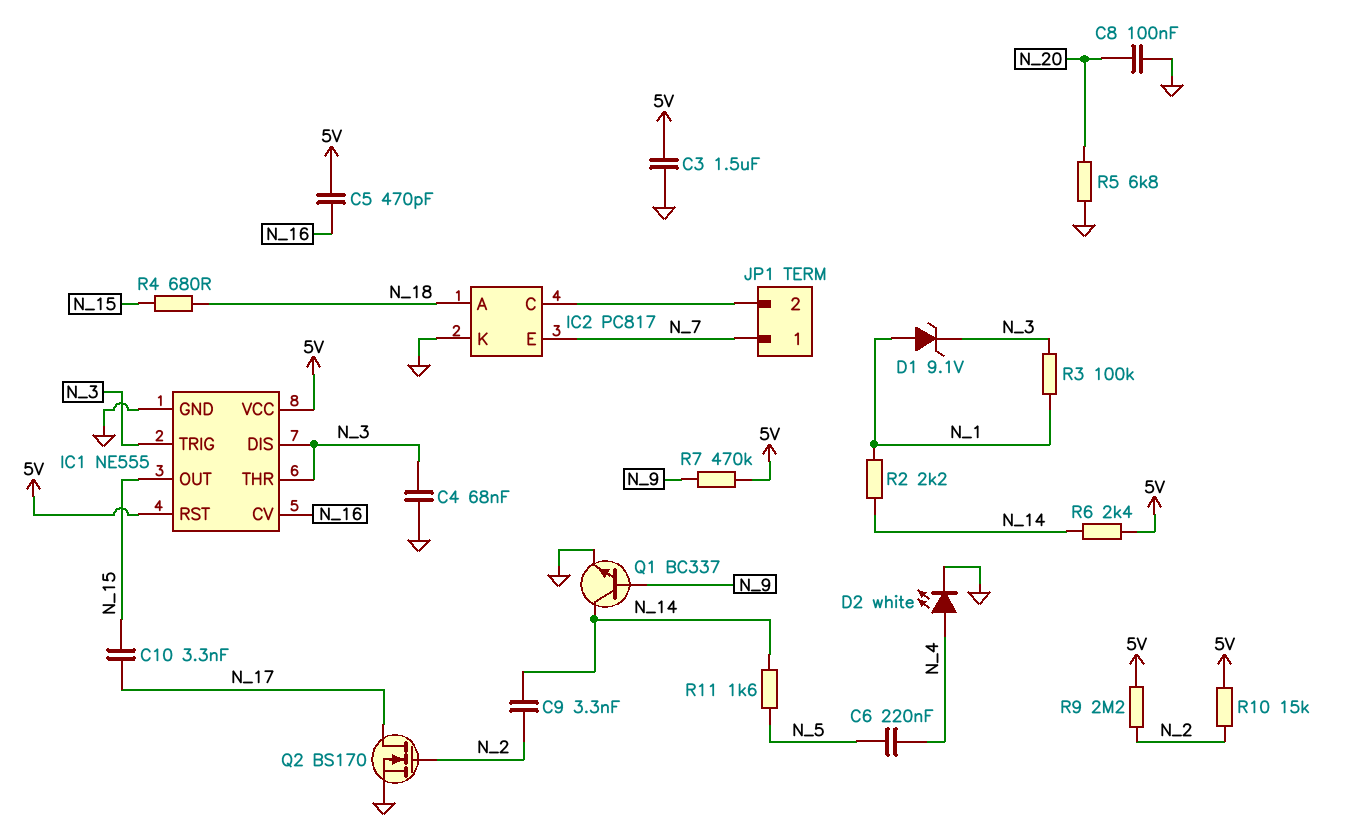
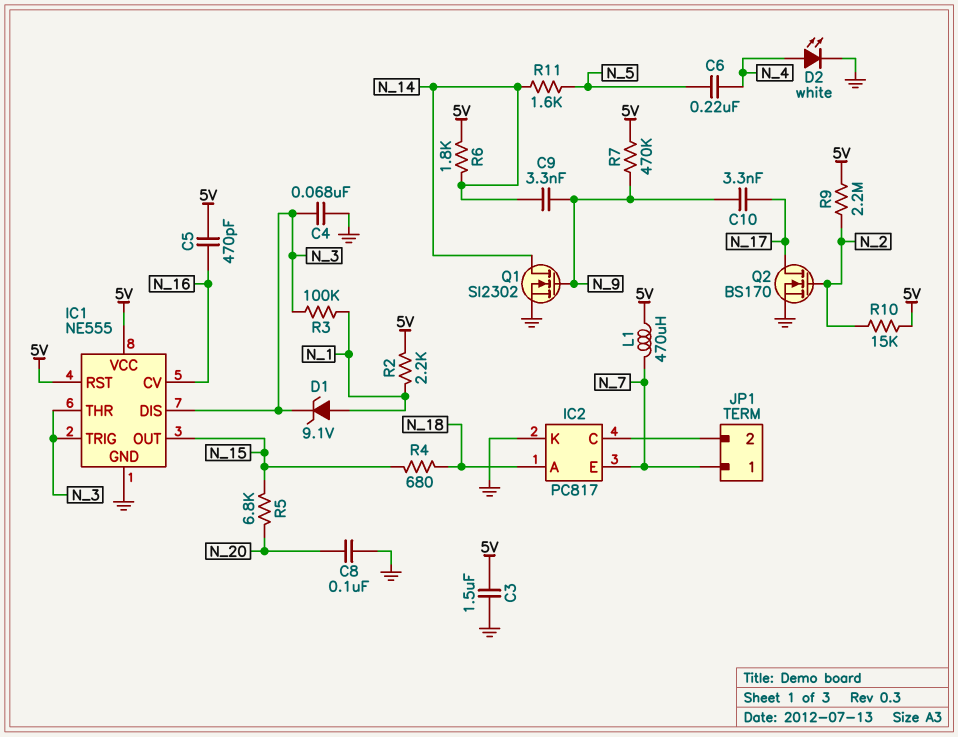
C9: 3.3nF (N_2, N_14) -> 3.3nF (N_9, N_14)
C10: 3.3nF (N_15, N_17) -> 3.3nF (N_9, N_17)
L1: none -> 470uH (5V, N_7)
Q1: NPN BC337 (B N_9, C N_14, E GND) -> NMOS SI2302 (G N_9, D N_14, S GND)
R2: 2.2k (N_1, N_14) -> 2.2k (5V, N_1)
R5: 6.8k (GND, N_20) -> 6.8k (N_15, N_20)
R6: 2.4k (5V, N_14) -> 1.8k (5V, N_14)

